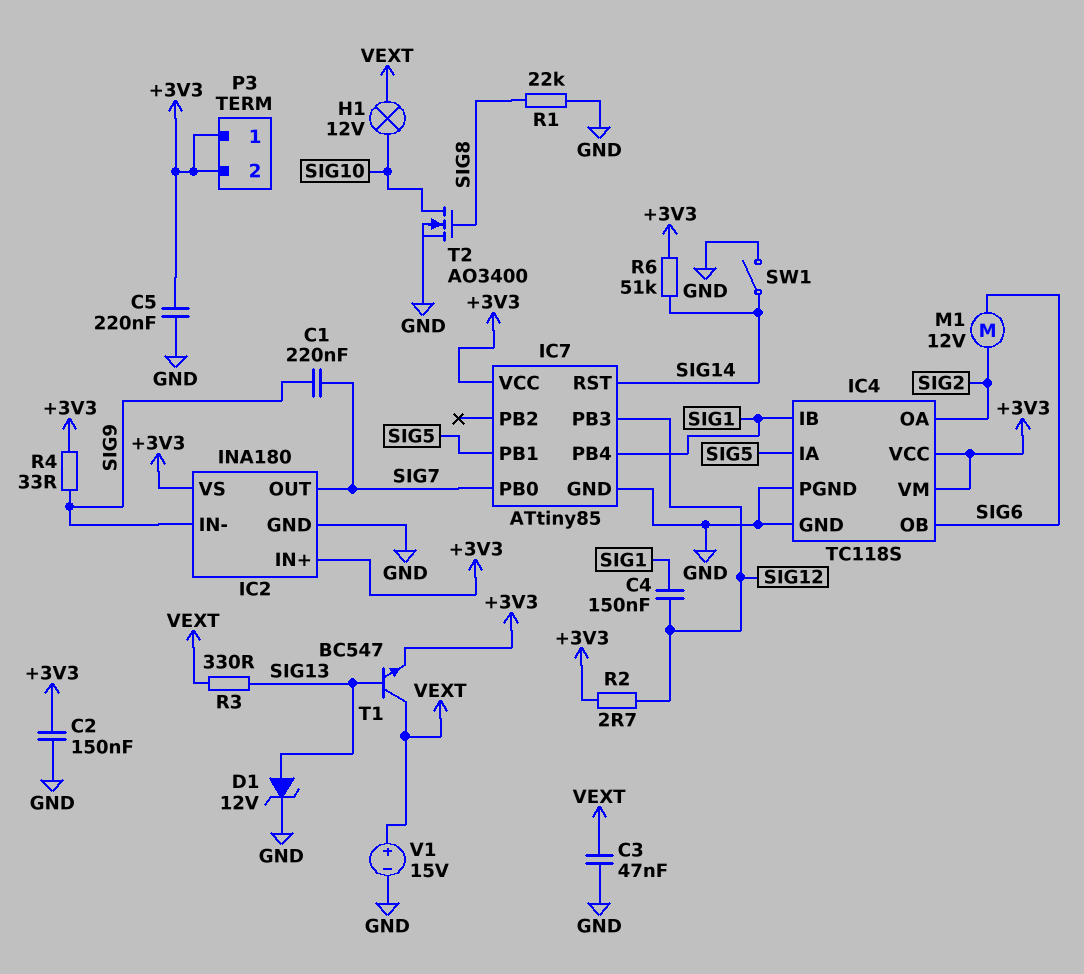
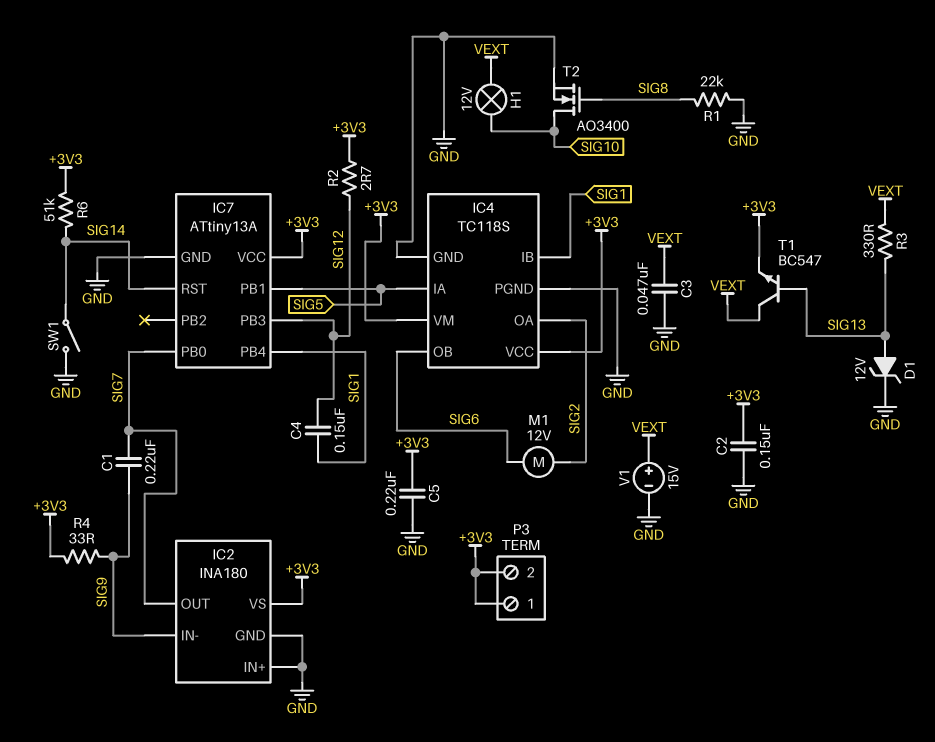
IC2 pin IN+: +3V3 -> GND
IC7: ATtiny85 -> ATtiny13A

